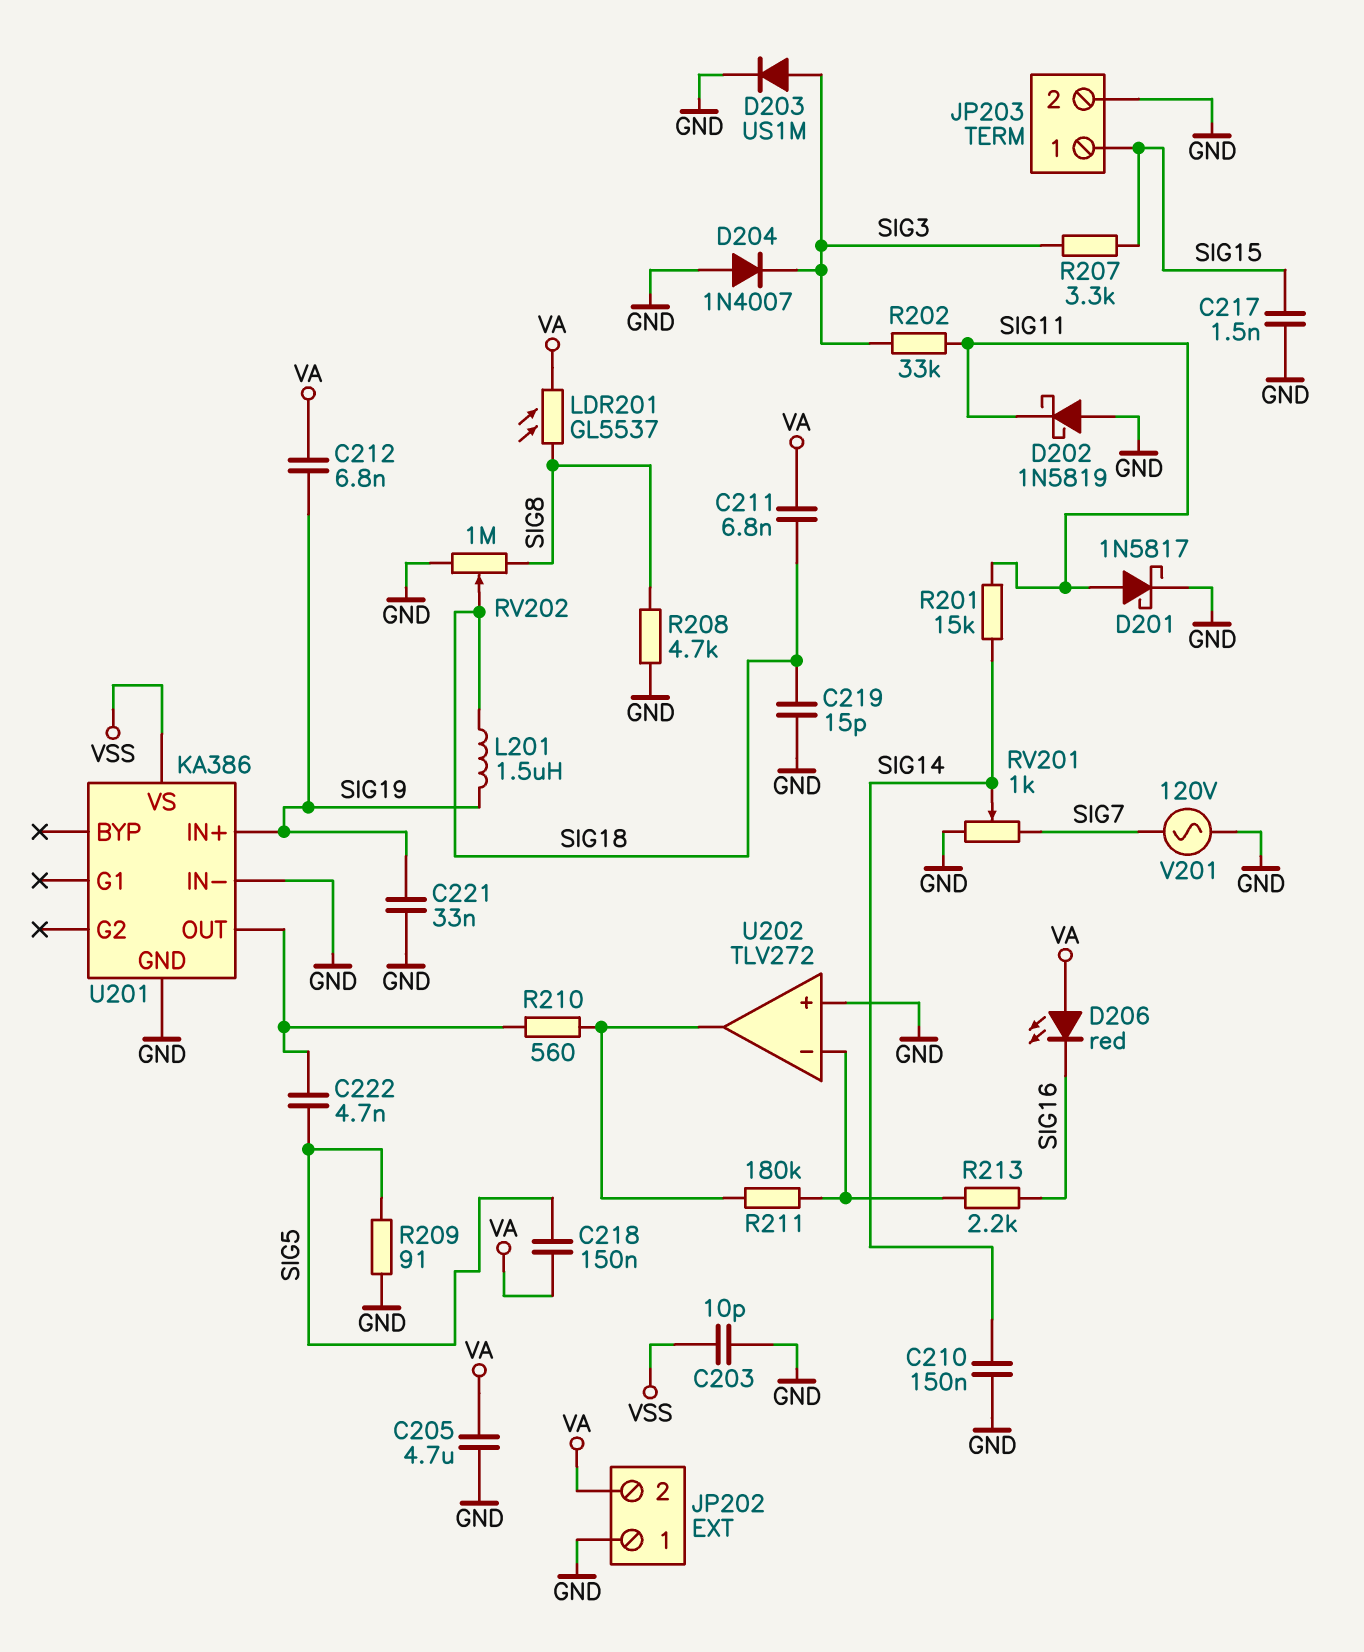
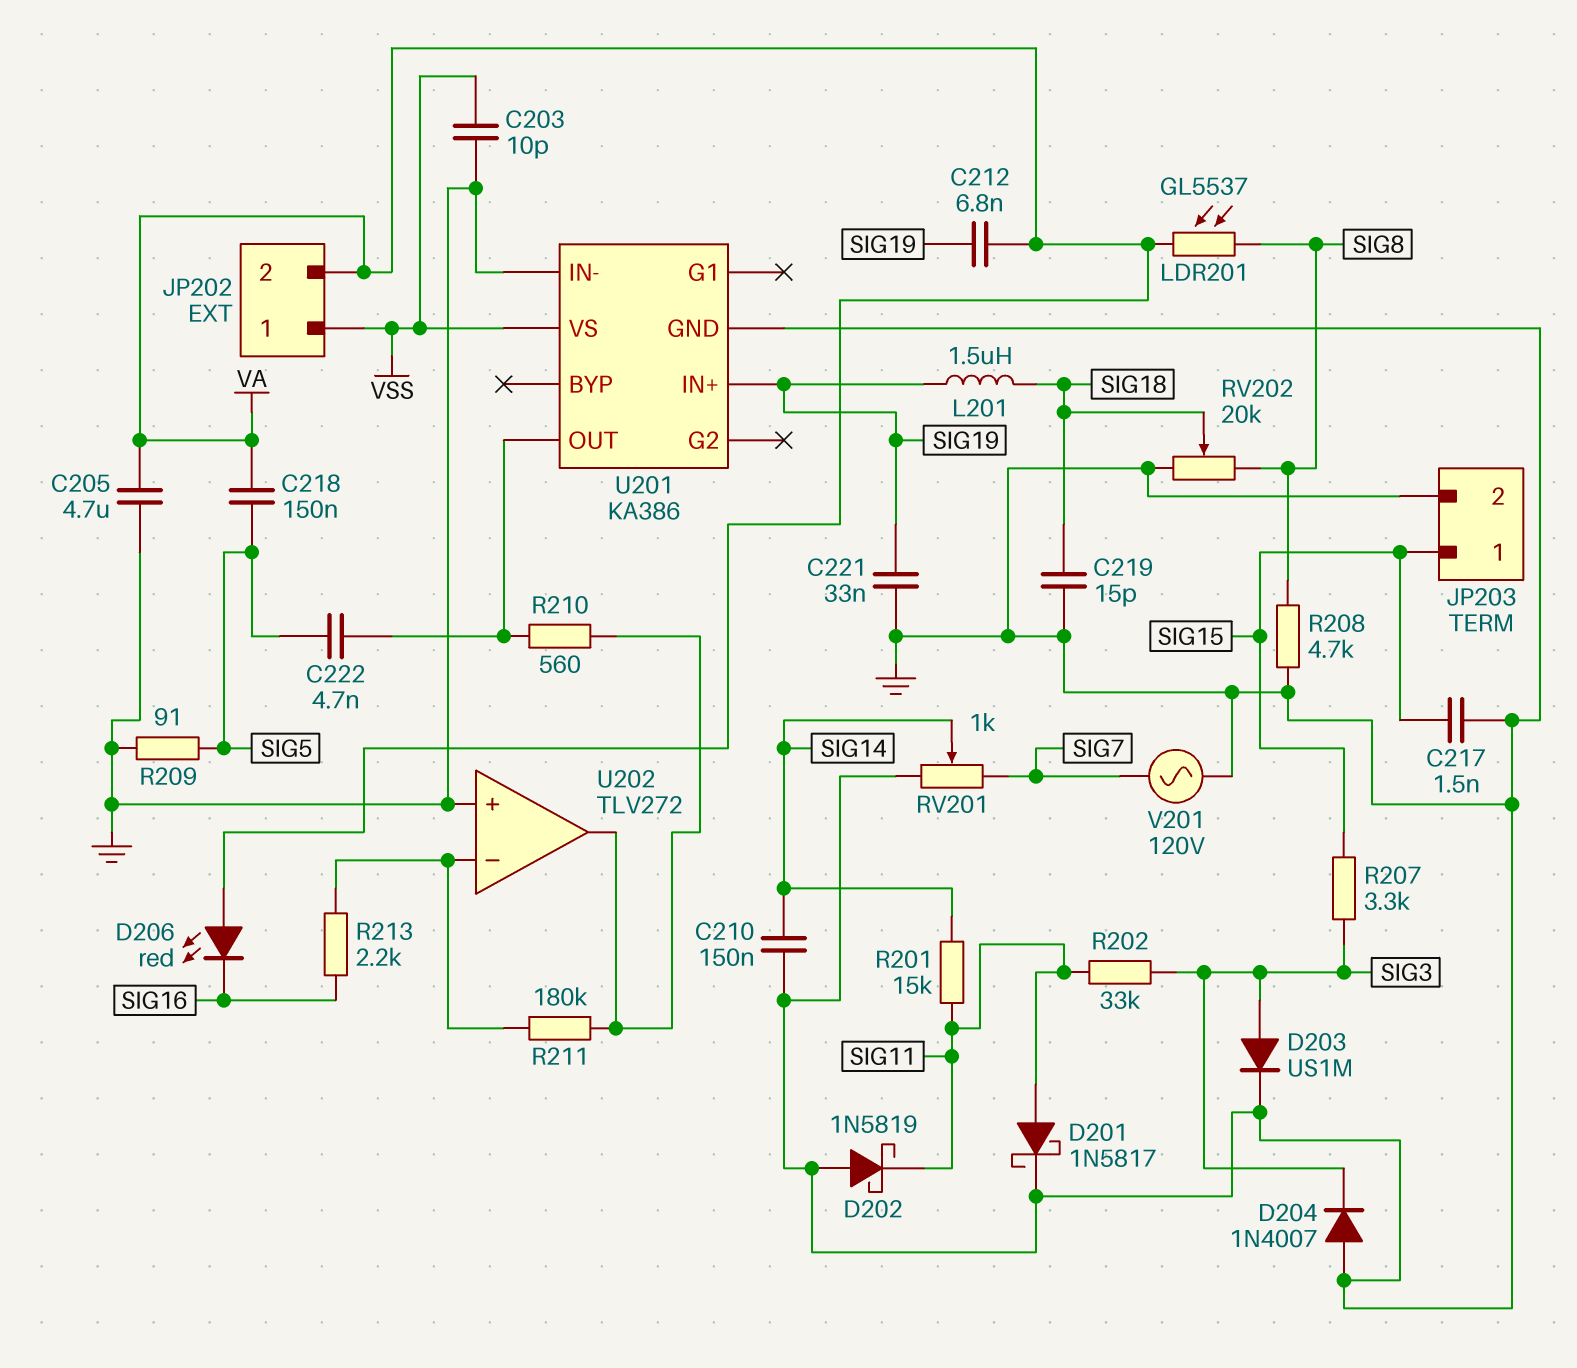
C211: 6.8nF (SIG18, VA) -> none
JP202 pin 1: GND -> VSS
RV202: 1M (GND, SIG8, wiper SIG18) -> 20k (GND, SIG8, wiper SIG18)

